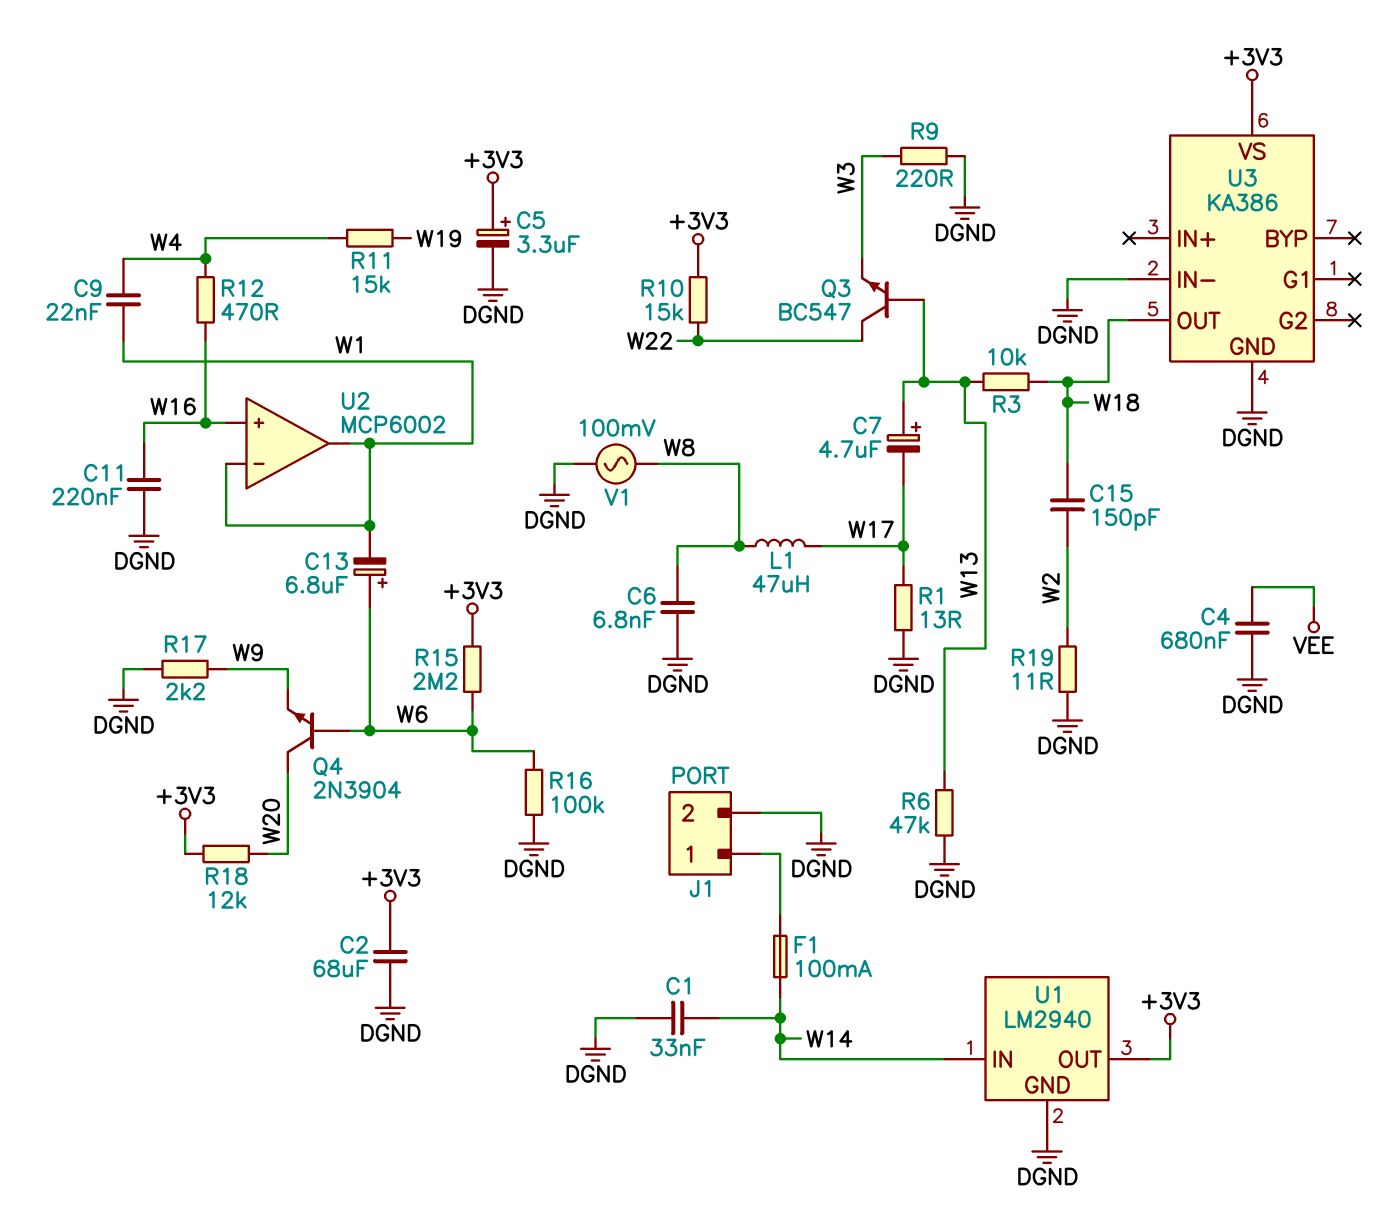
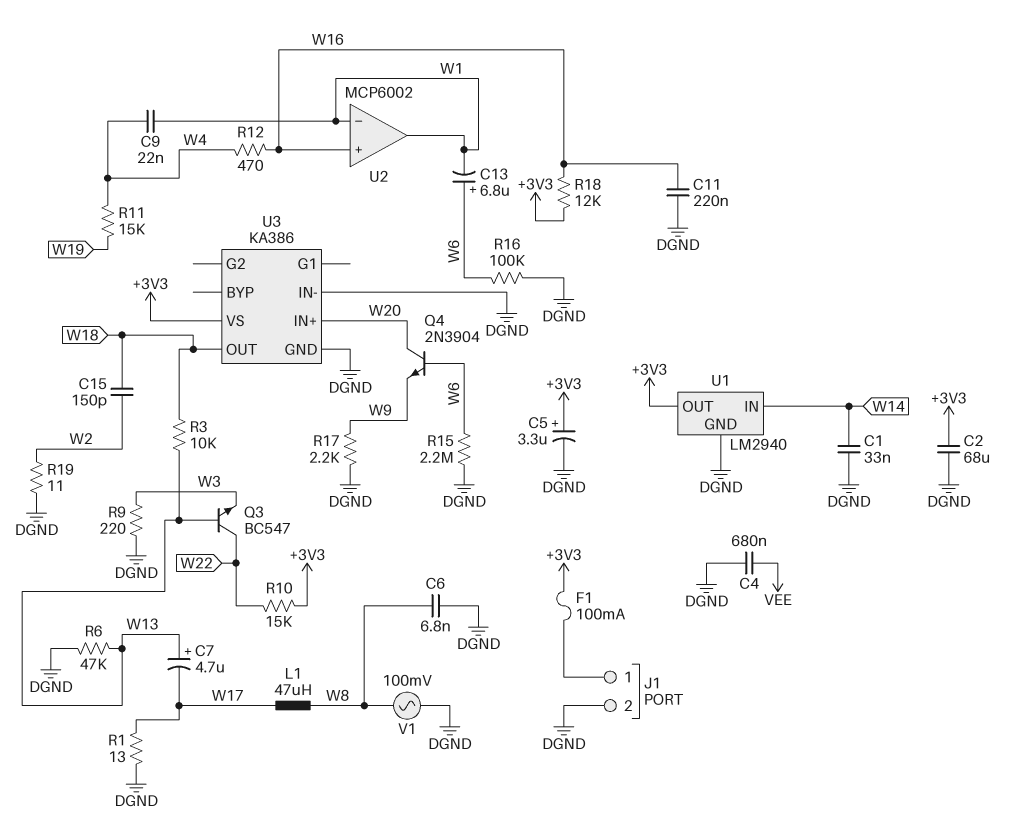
F1: 100mA (J1/1, W14) -> 100mA (+3V3, J1/1)
R15: 2.2M (+3V3, W6) -> 2.2M (DGND, W6)
R18: 12k (+3V3, W20) -> 12k (+3V3, W16)
U3 pin IN+: none -> W20

